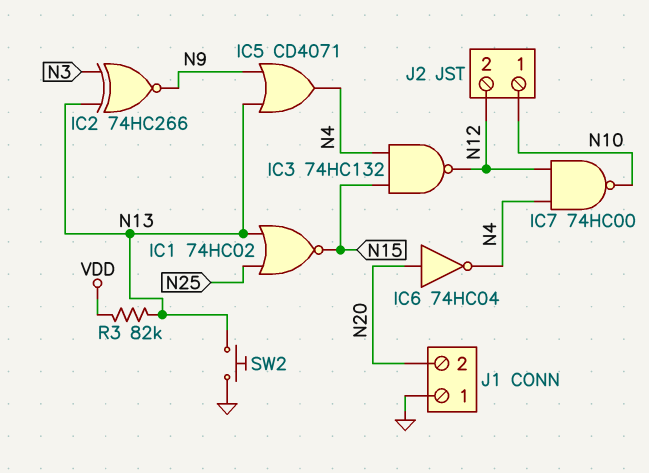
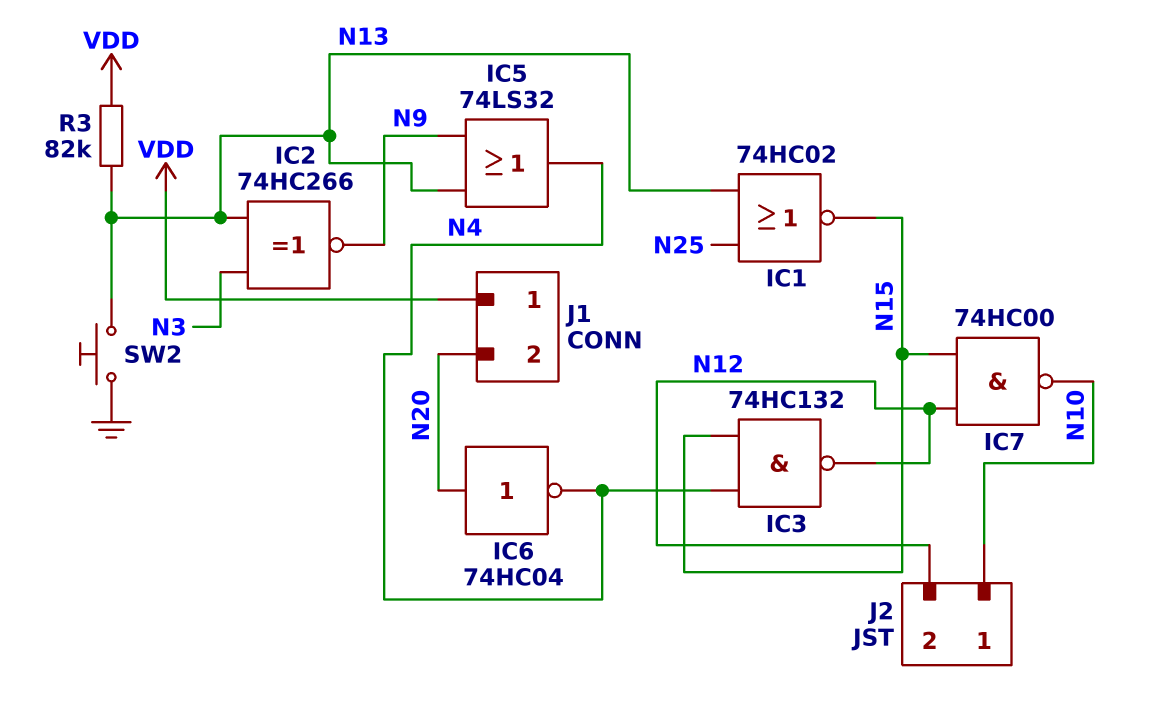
IC5: OR CD4071 (in N9, in N13, out N4) -> OR 74LS32 (in N9, in N13, out N4)
IC7: NAND 74HC00 (in N4, in N12, out N10) -> NAND 74HC00 (in N12, in N15, out N10)
J1 pin 1: GND -> VDD

